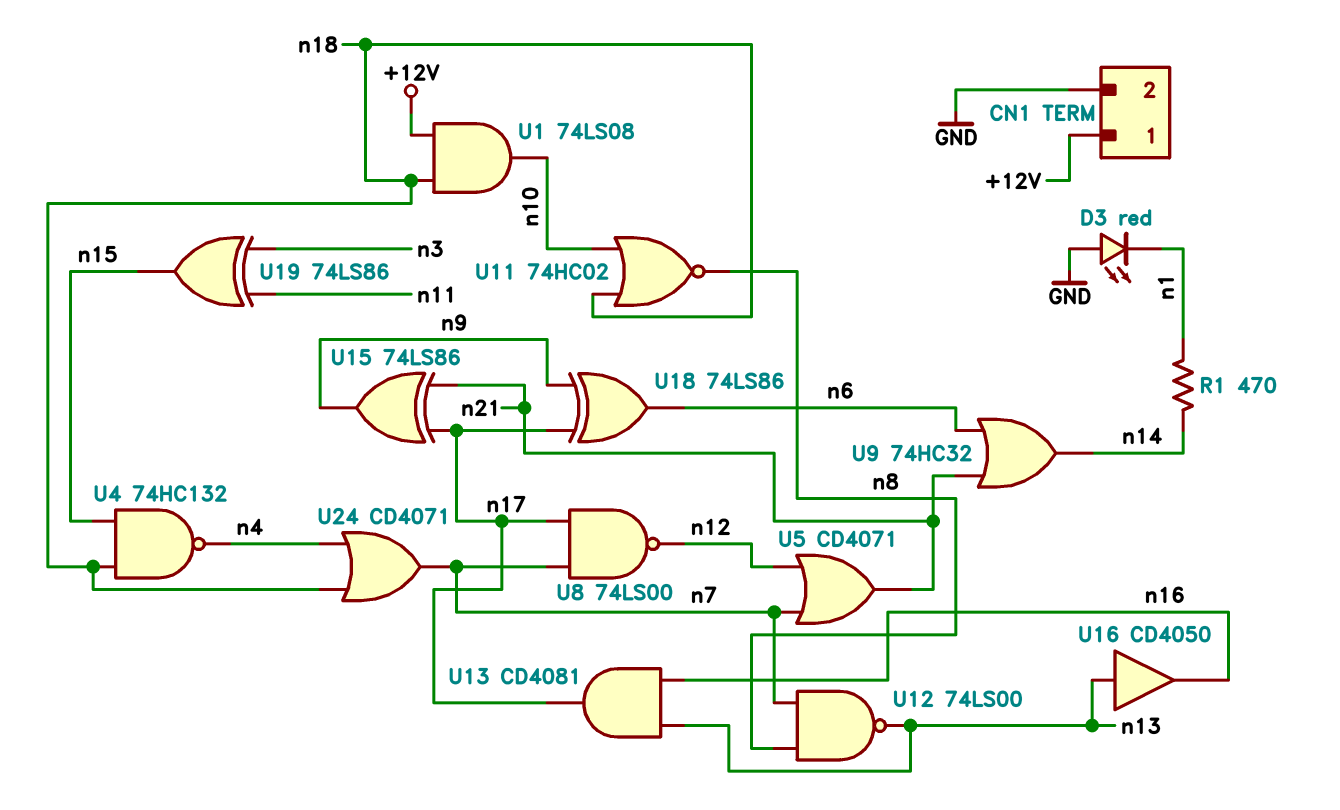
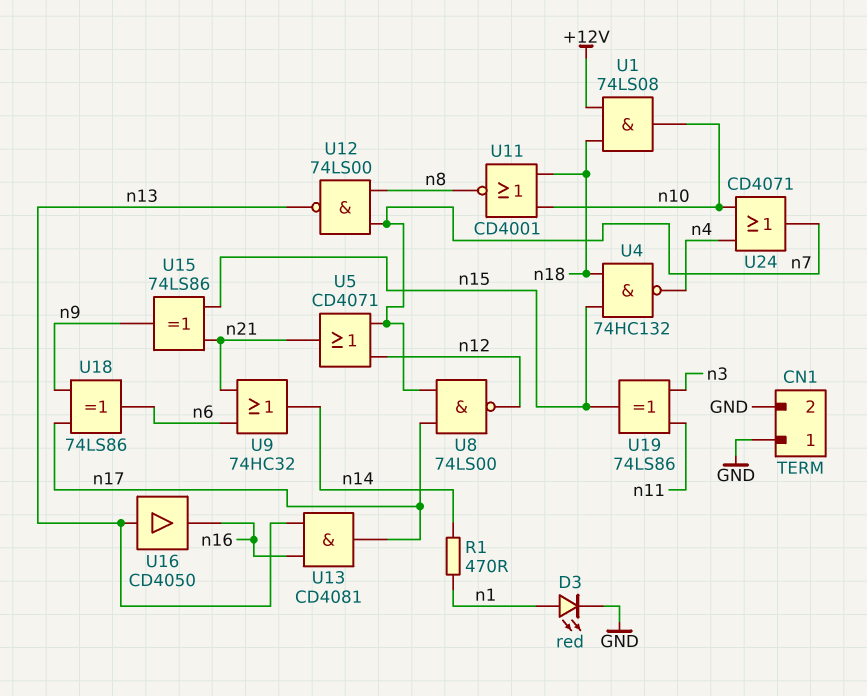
CN1 pin 1: +12V -> GND
D3: LED red (A GND, K n1) -> LED red (A n1, K GND)
U11: NOR 74HC02 (in n10, in n18, out n8) -> NOR CD4001 (in n10, in n18, out n8)
U15: XOR 74LS86 (in n17, in n21, out n9) -> XOR 74LS86 (in n15, in n21, out n9)
U24: OR CD4071 (in n4, in n18, out n7) -> OR CD4071 (in n4, in n10, out n7)

